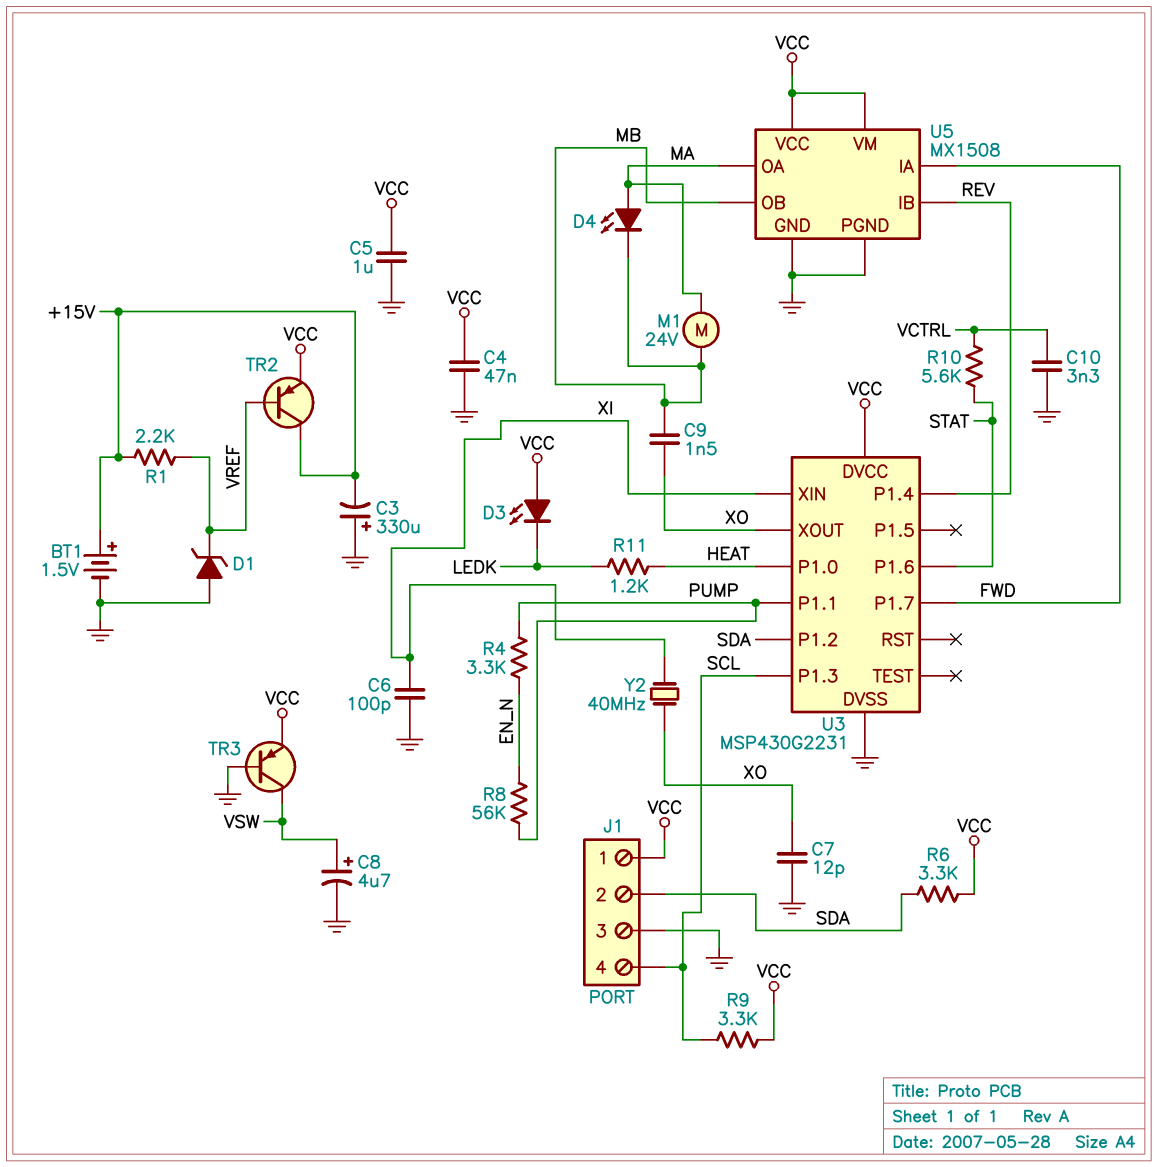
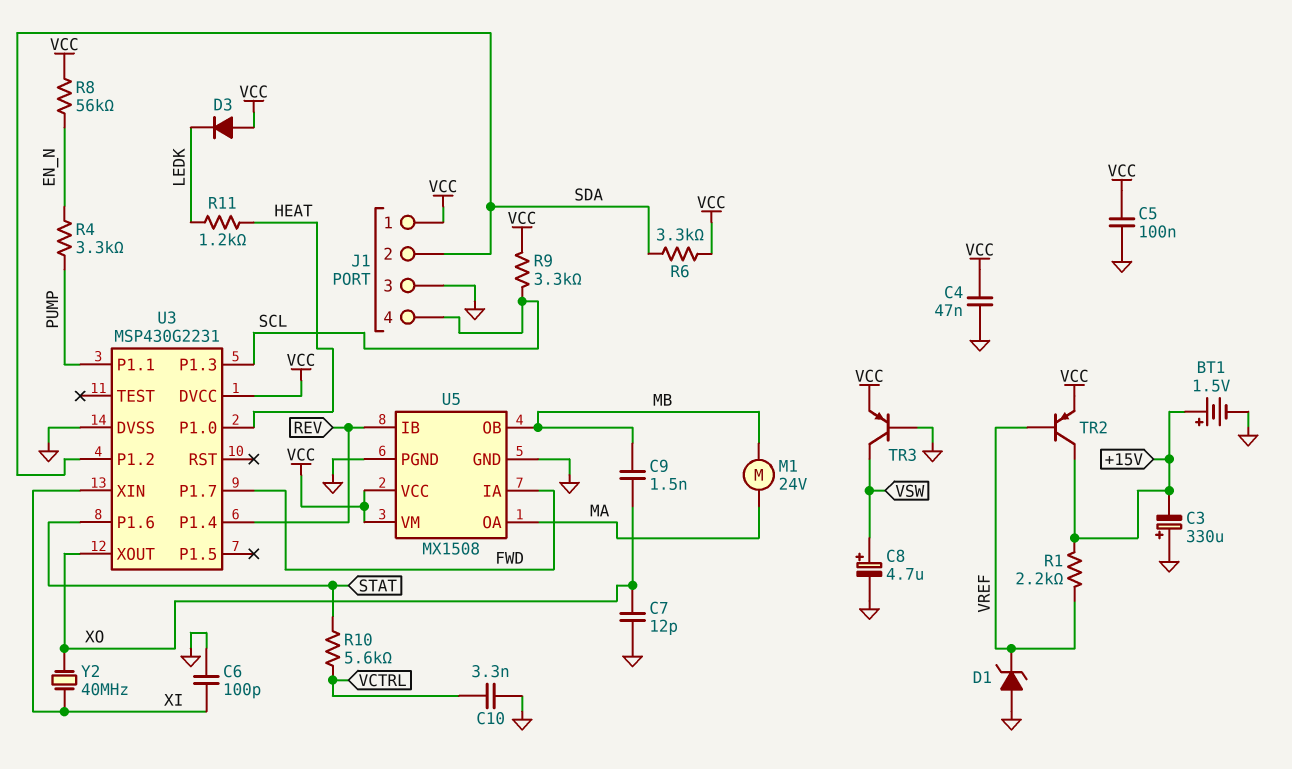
C5: 1uF (GND, VCC) -> 100nF (GND, VCC)
D3: LED (A VCC, K LEDK) -> diode (A VCC, K LEDK)
D4: LED (A MA, K MB) -> none
R8: 56k (EN_N, PUMP) -> 56k (EN_N, VCC)

